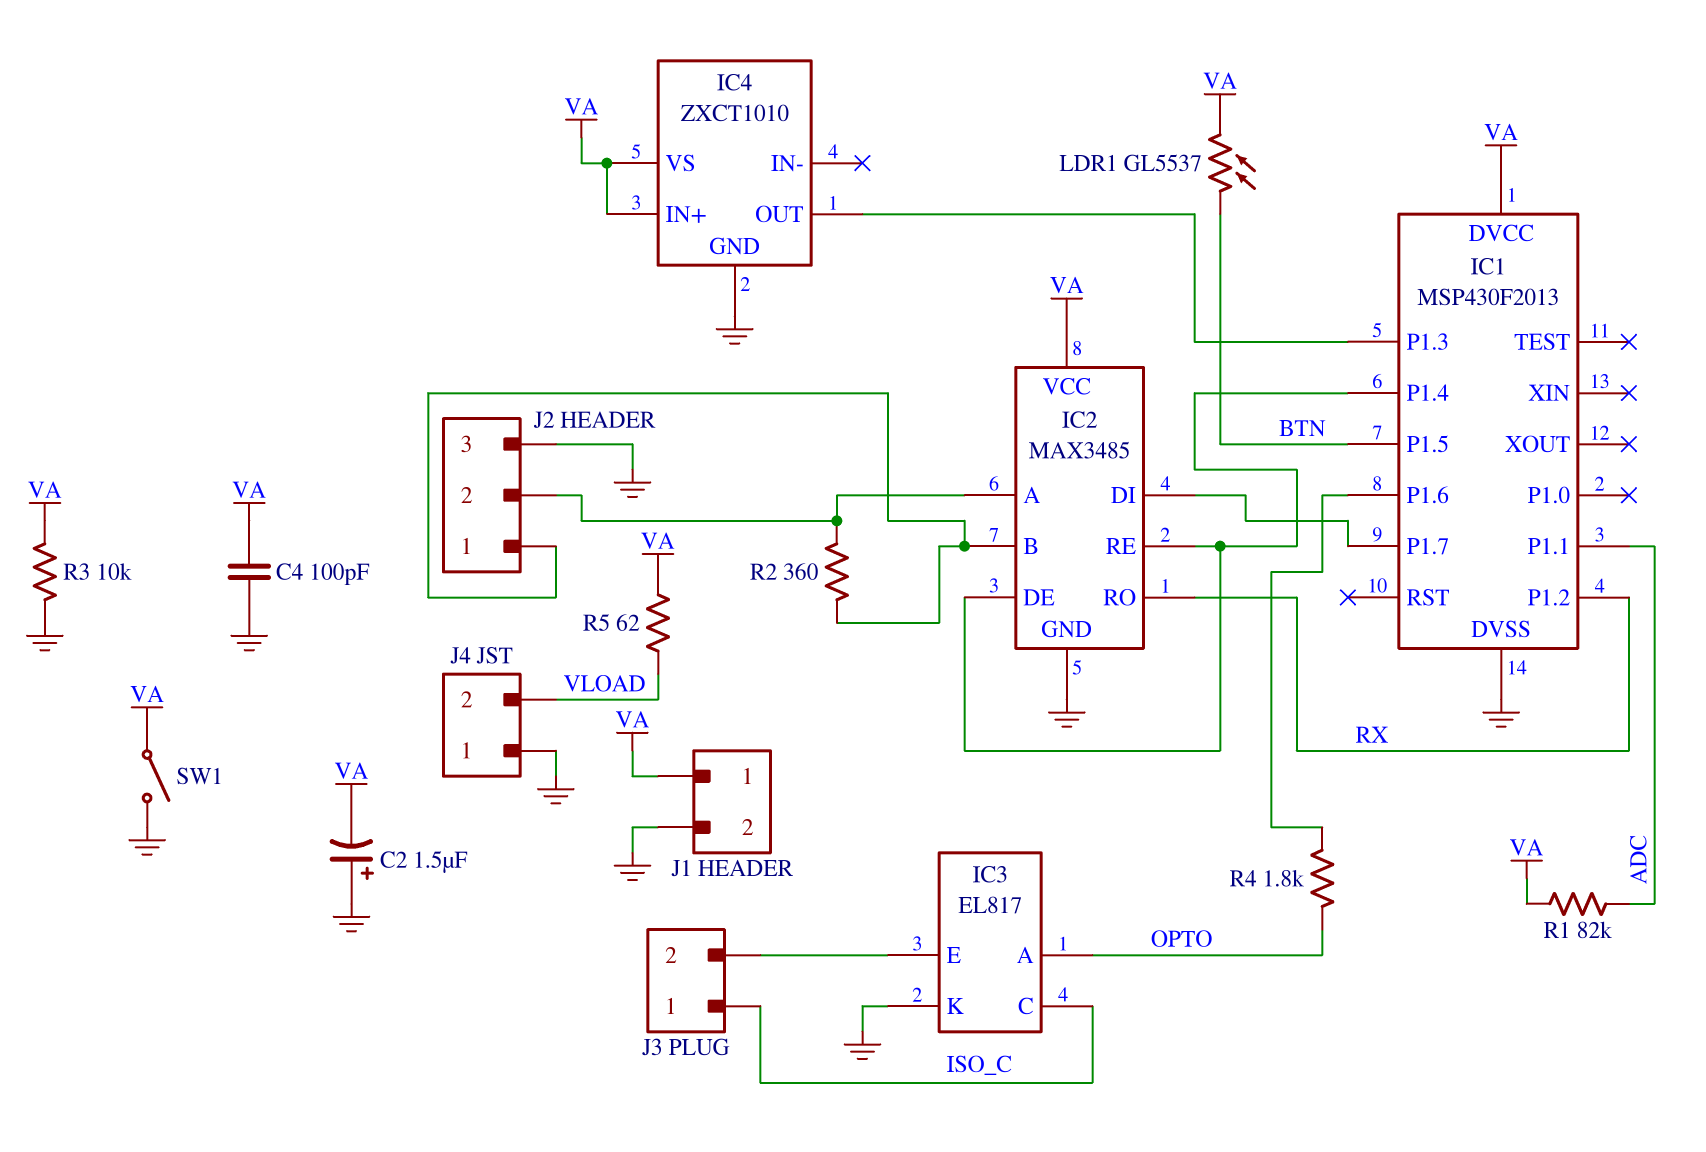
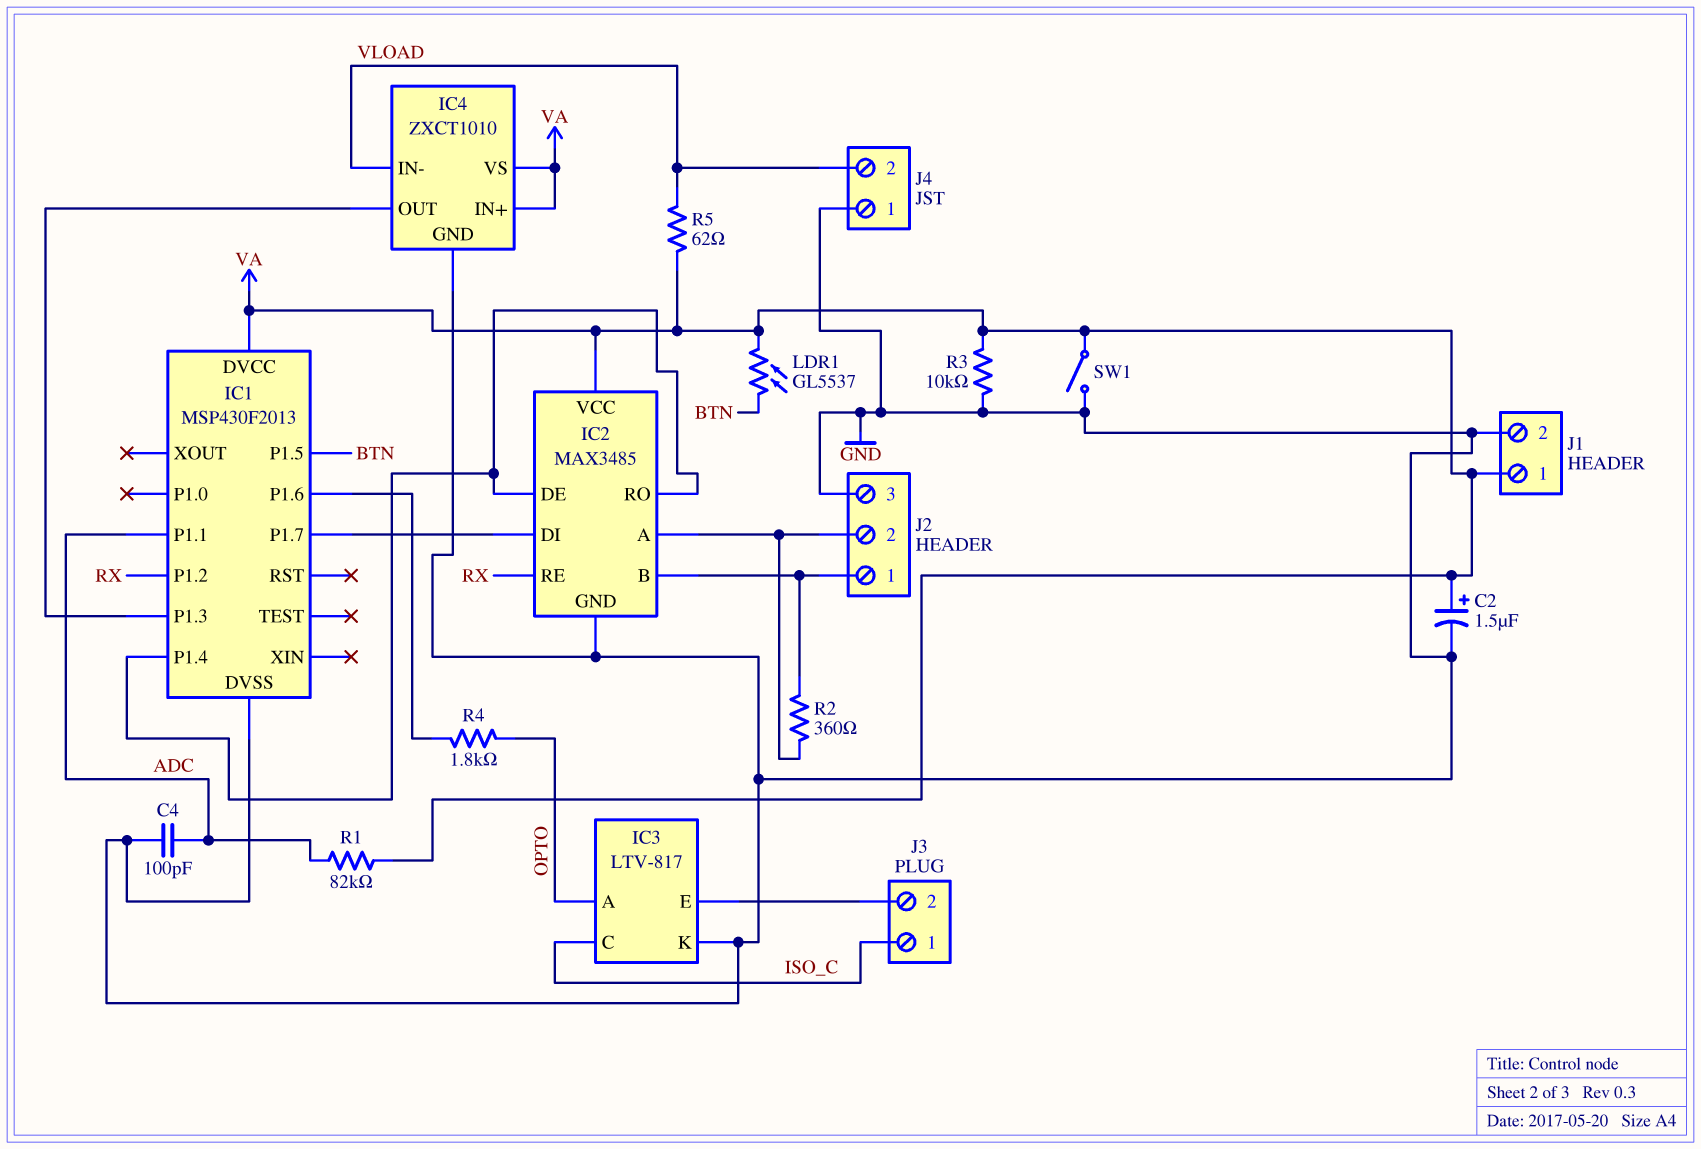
C2: 1.5uF (plus GND, minus VA) -> 1.5uF (plus VA, minus GND)
C4: 100pF (GND, VA) -> 100pF (ADC, GND)
IC2 pin RE: IC1/P1.4 -> RX
IC2 pin RO: RX -> IC1/P1.4
IC3: EL817 -> LTV-817
IC4 pin IN-: none -> VLOAD

